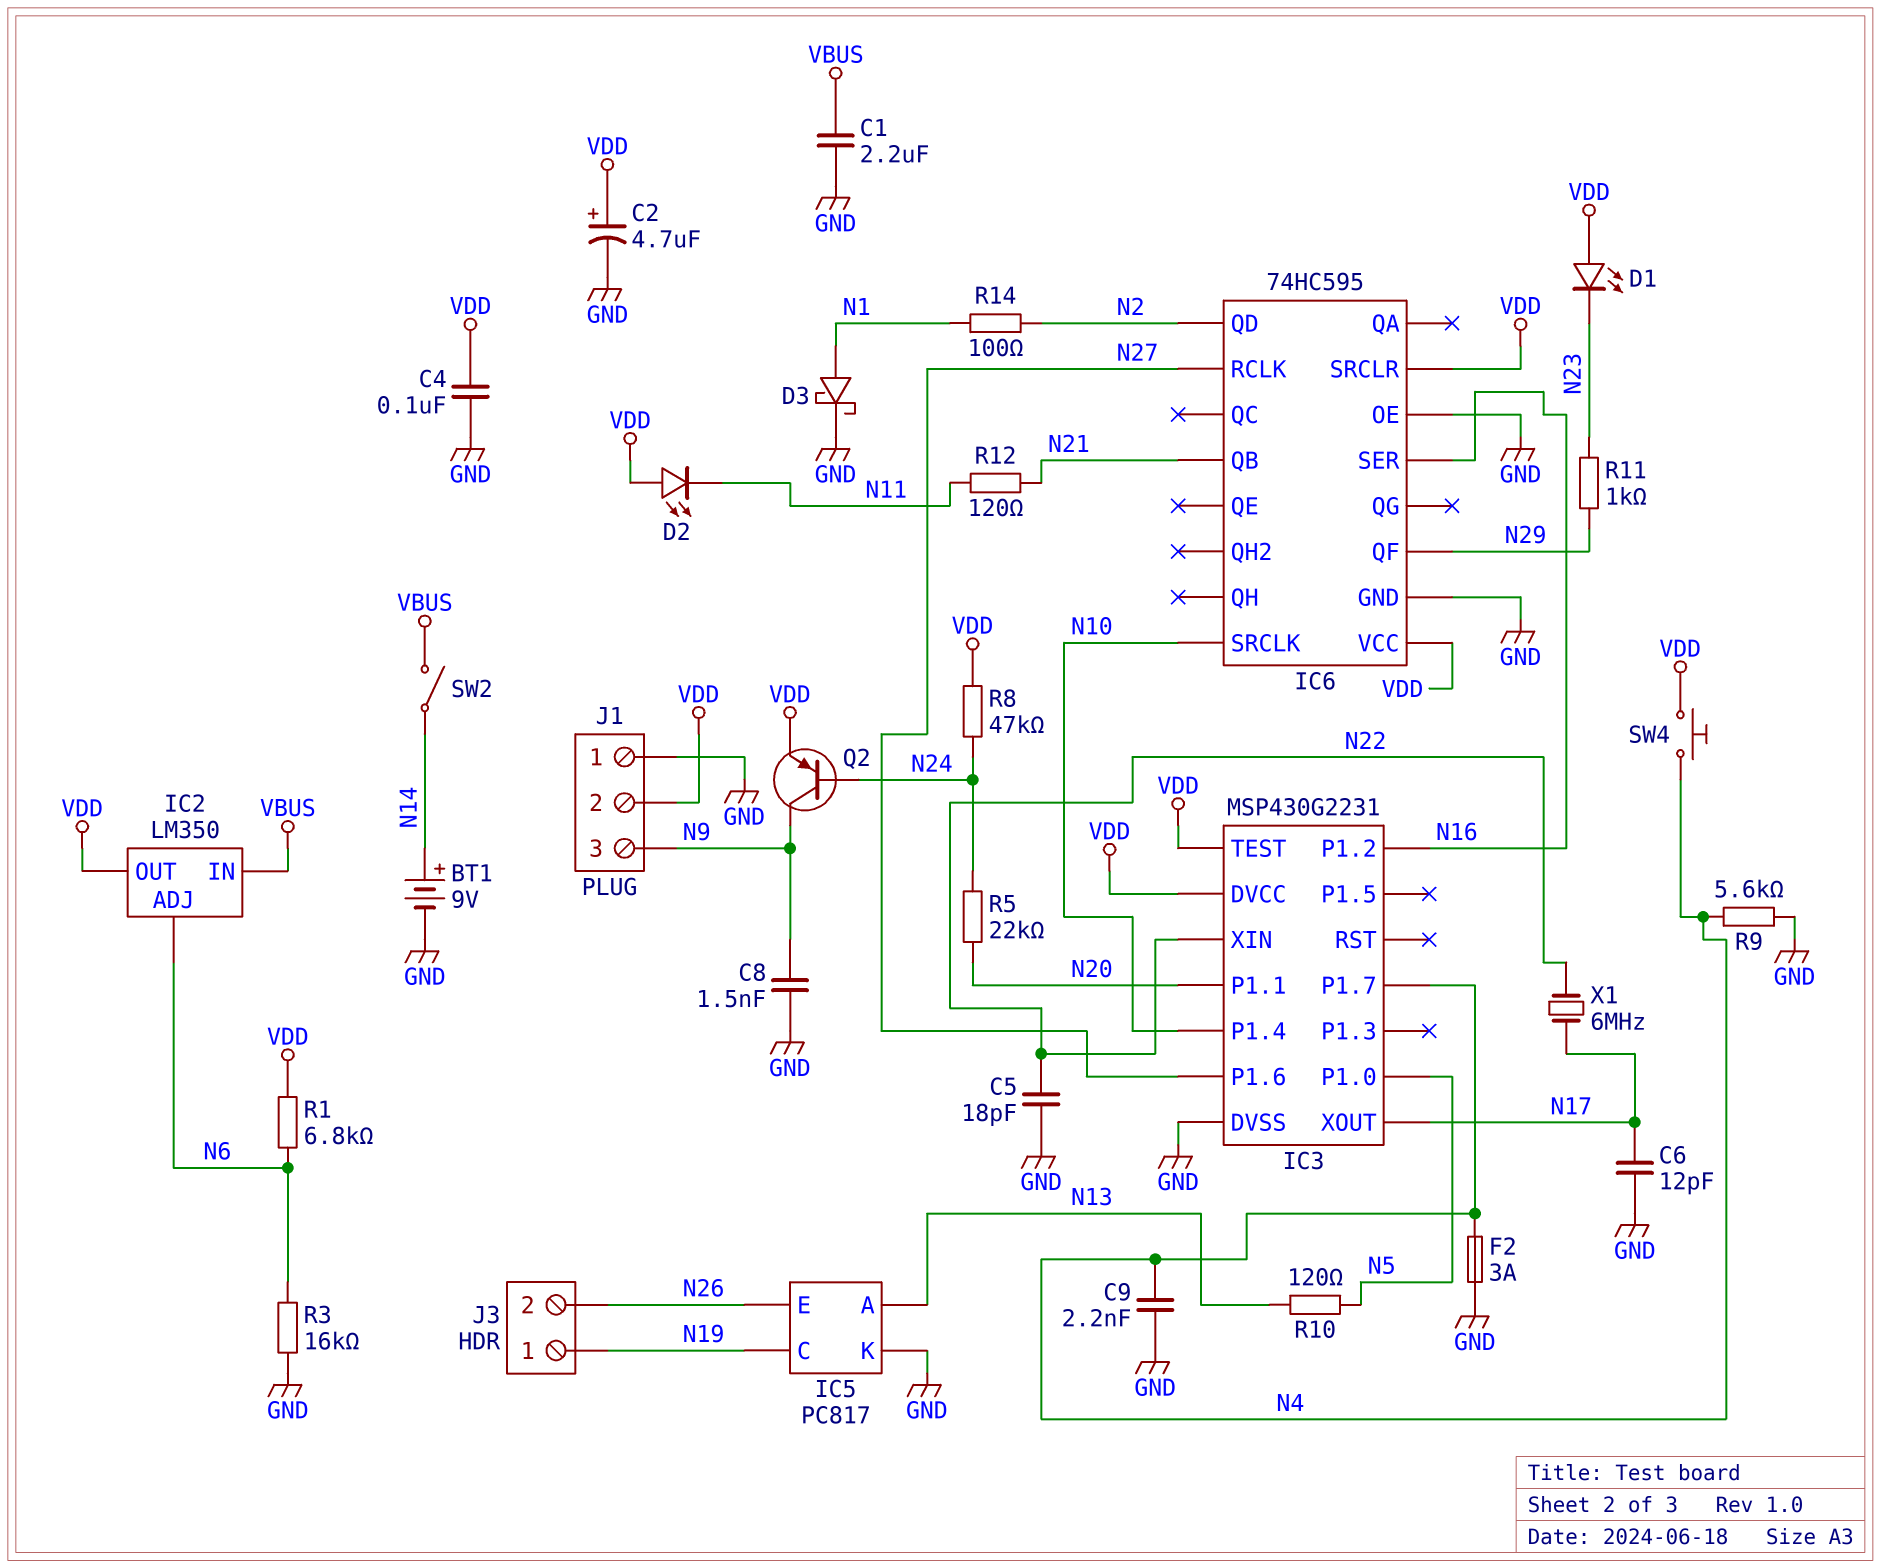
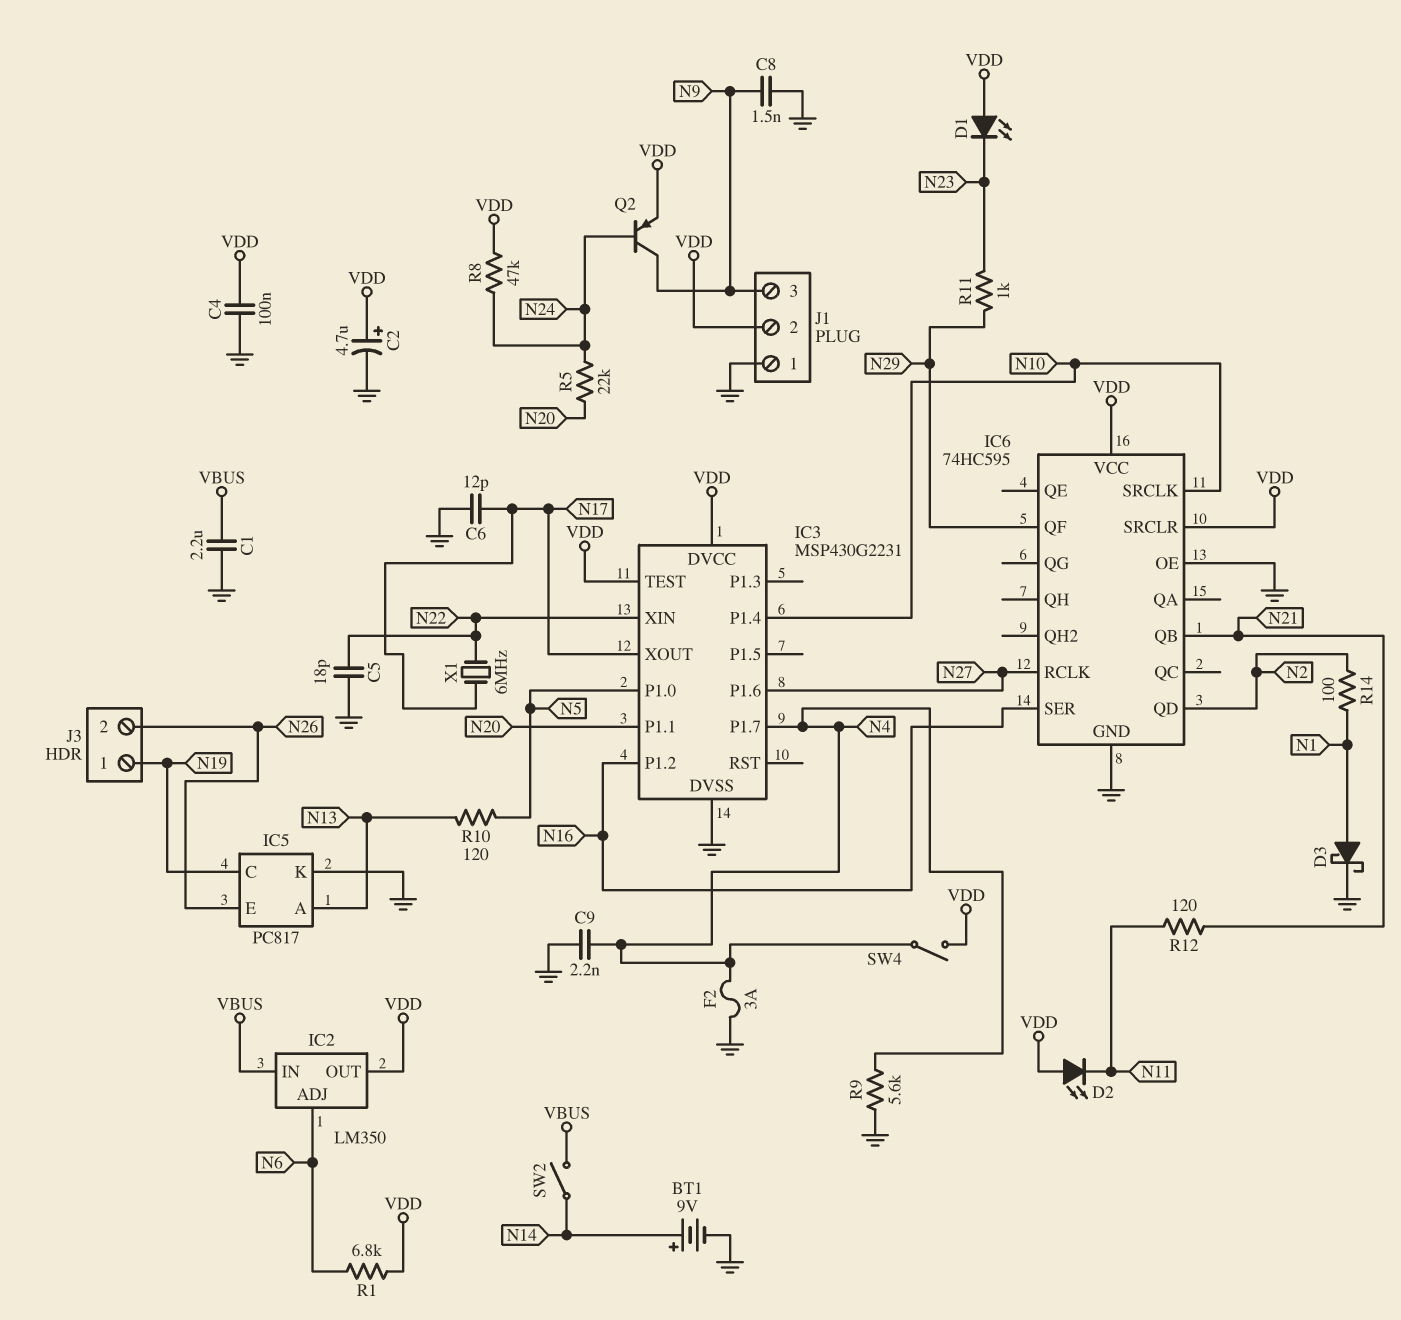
R3: 16k (GND, N6) -> none
SW4: button (N4, VDD) -> switch (N4, VDD)

